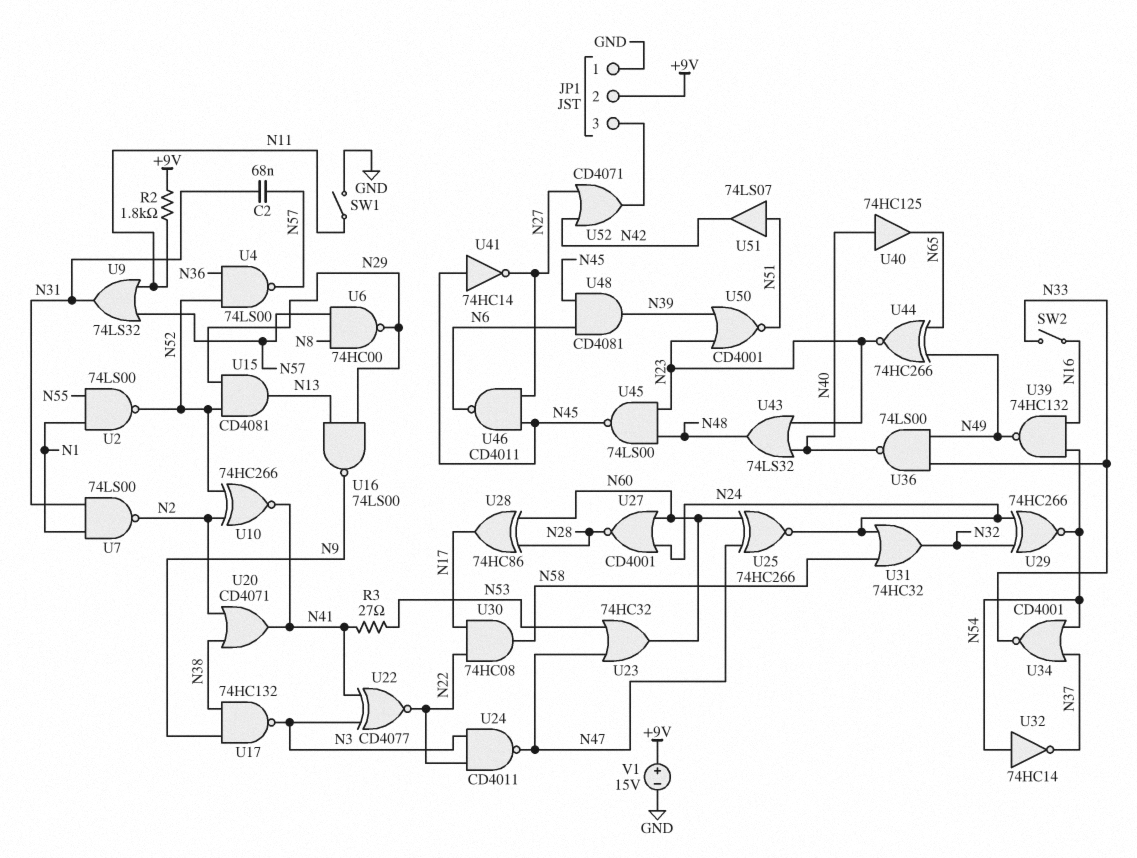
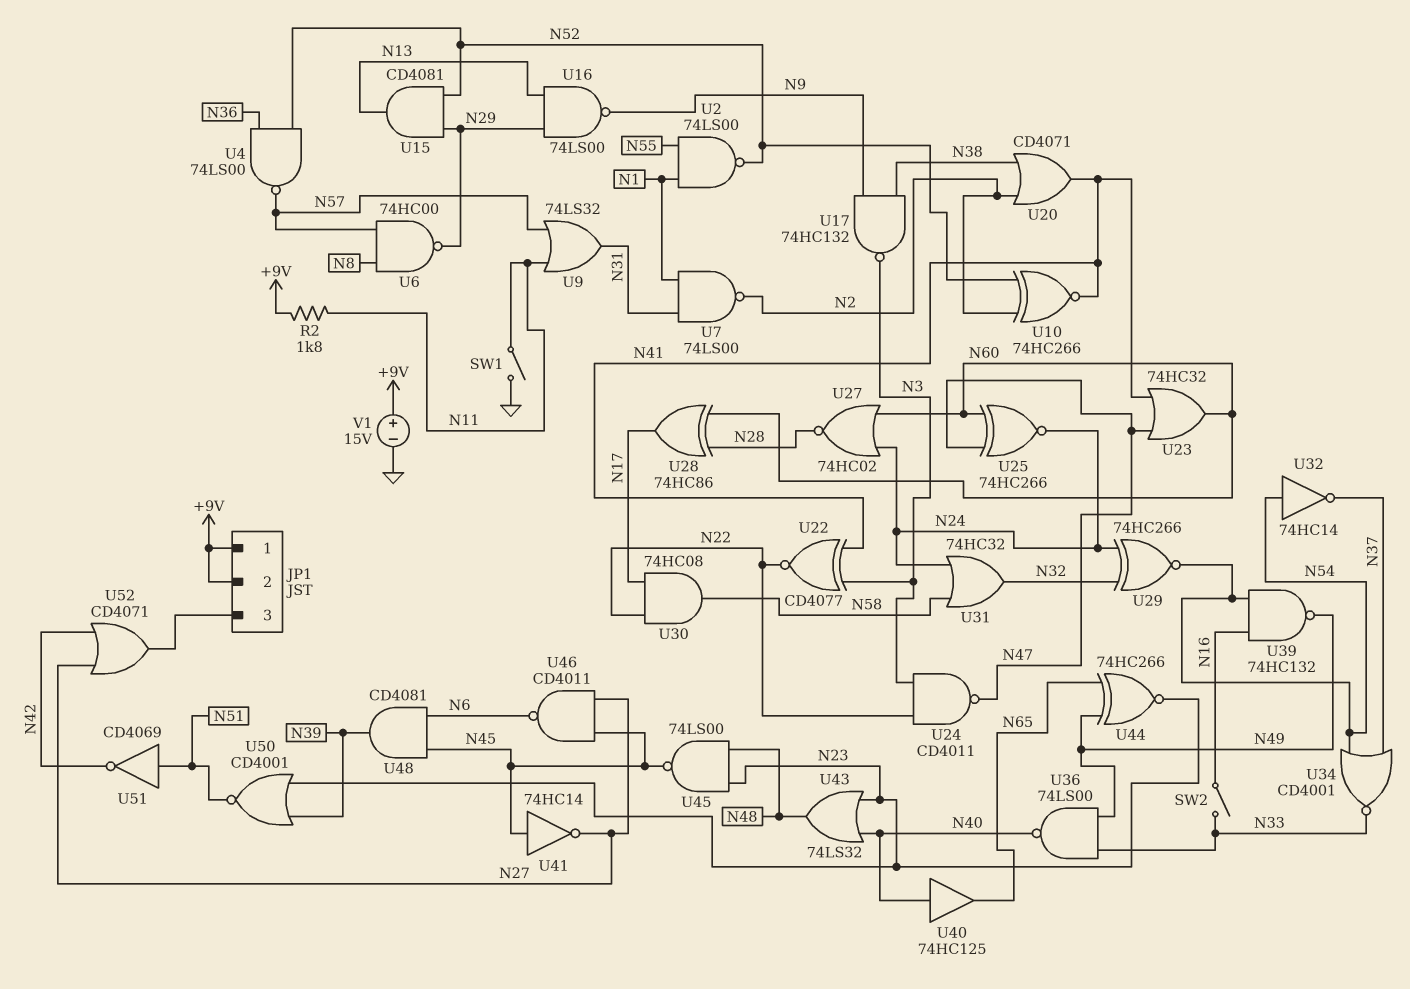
C2: 68nF (N31, N57) -> none
JP1 pin 1: GND -> +9V
R3: 27 (N41, N53) -> none
U23: OR 74HC32 (in N47, in N53, out N60) -> OR 74HC32 (in N41, in N47, out N60)
U27: NOR CD4001 (in N24, in N60, out N28) -> NOR 74HC02 (in N24, in N60, out N28)
U51: buffer 74LS07 (in N51, out N42) -> NOT CD4069 (in N51, out N42)

